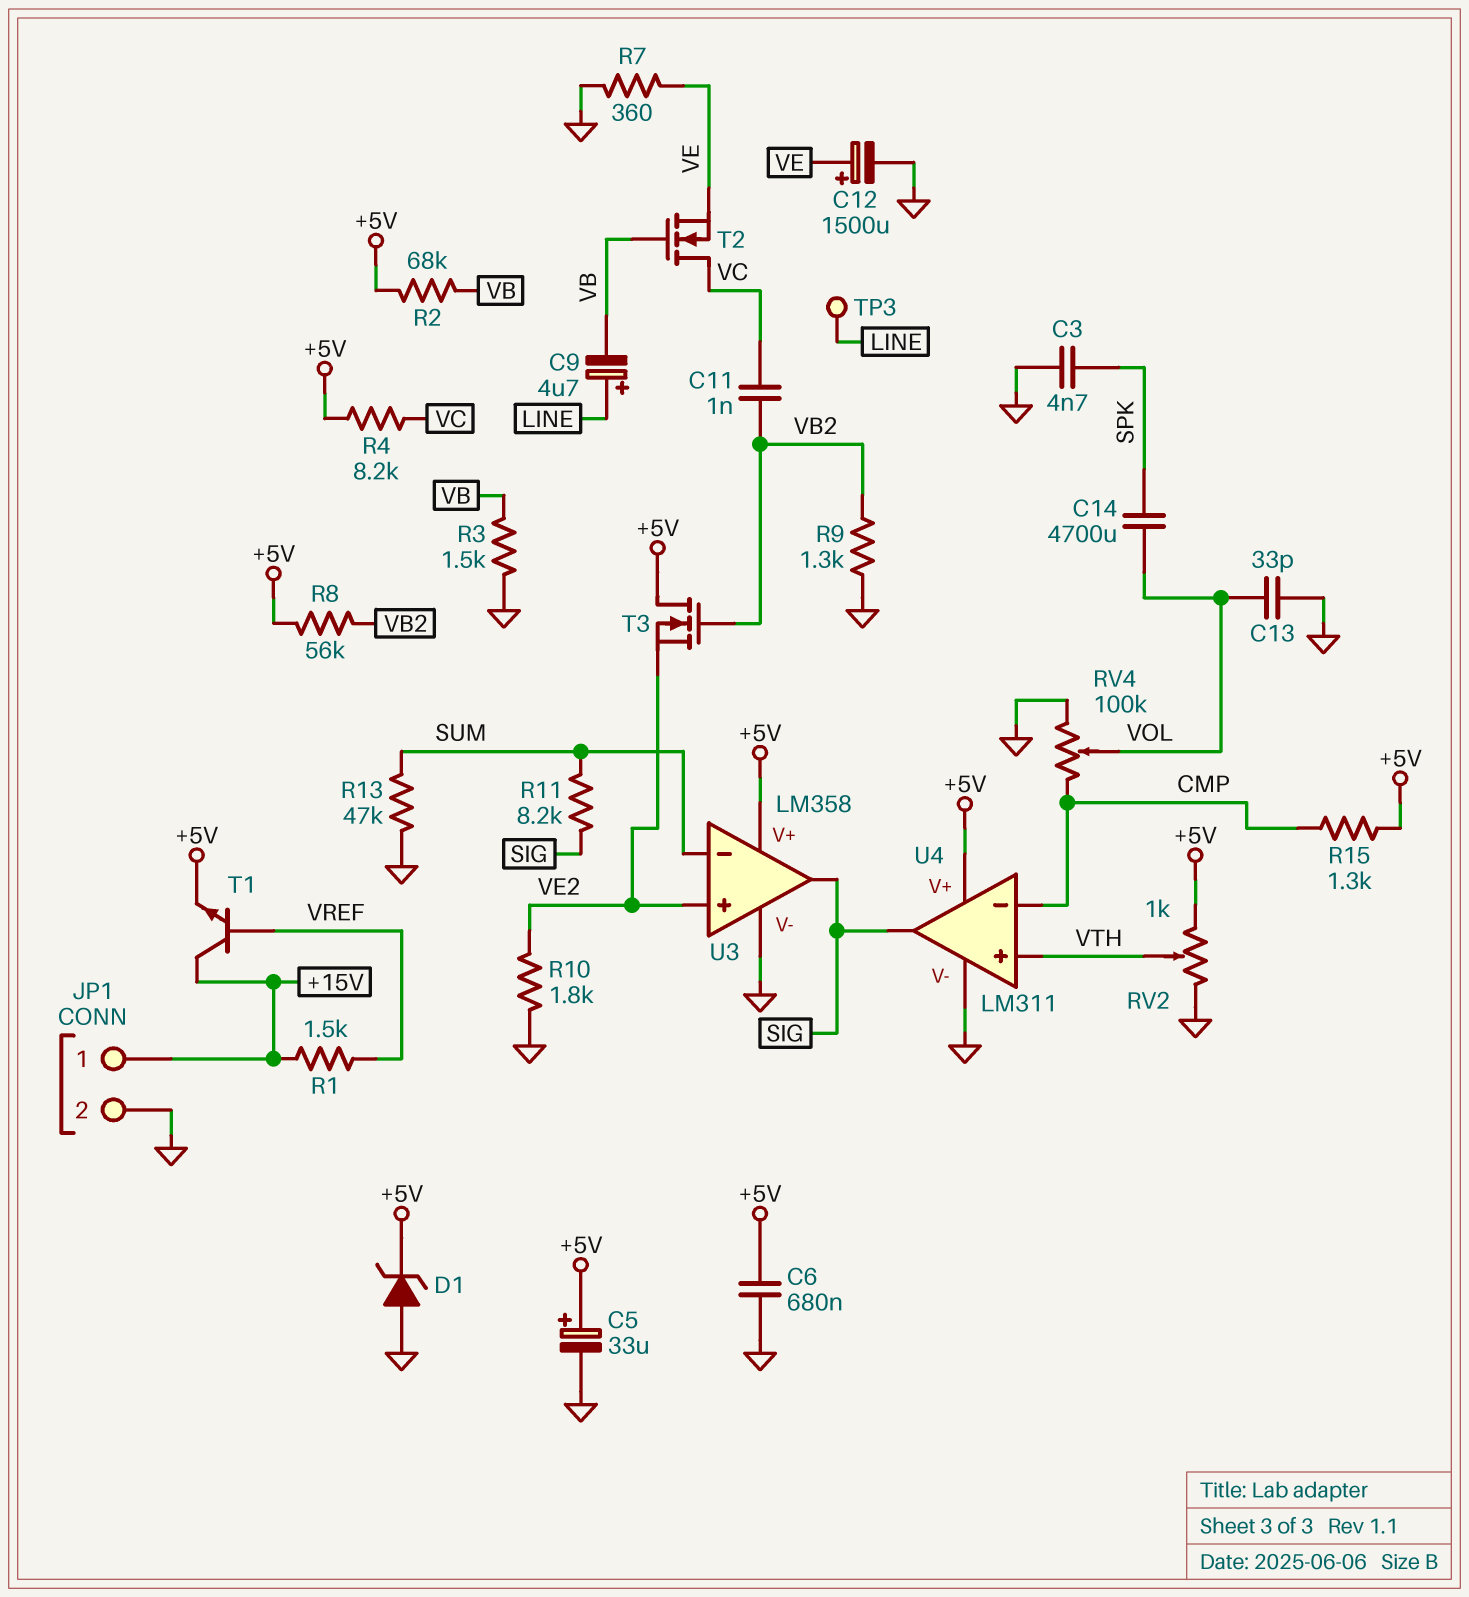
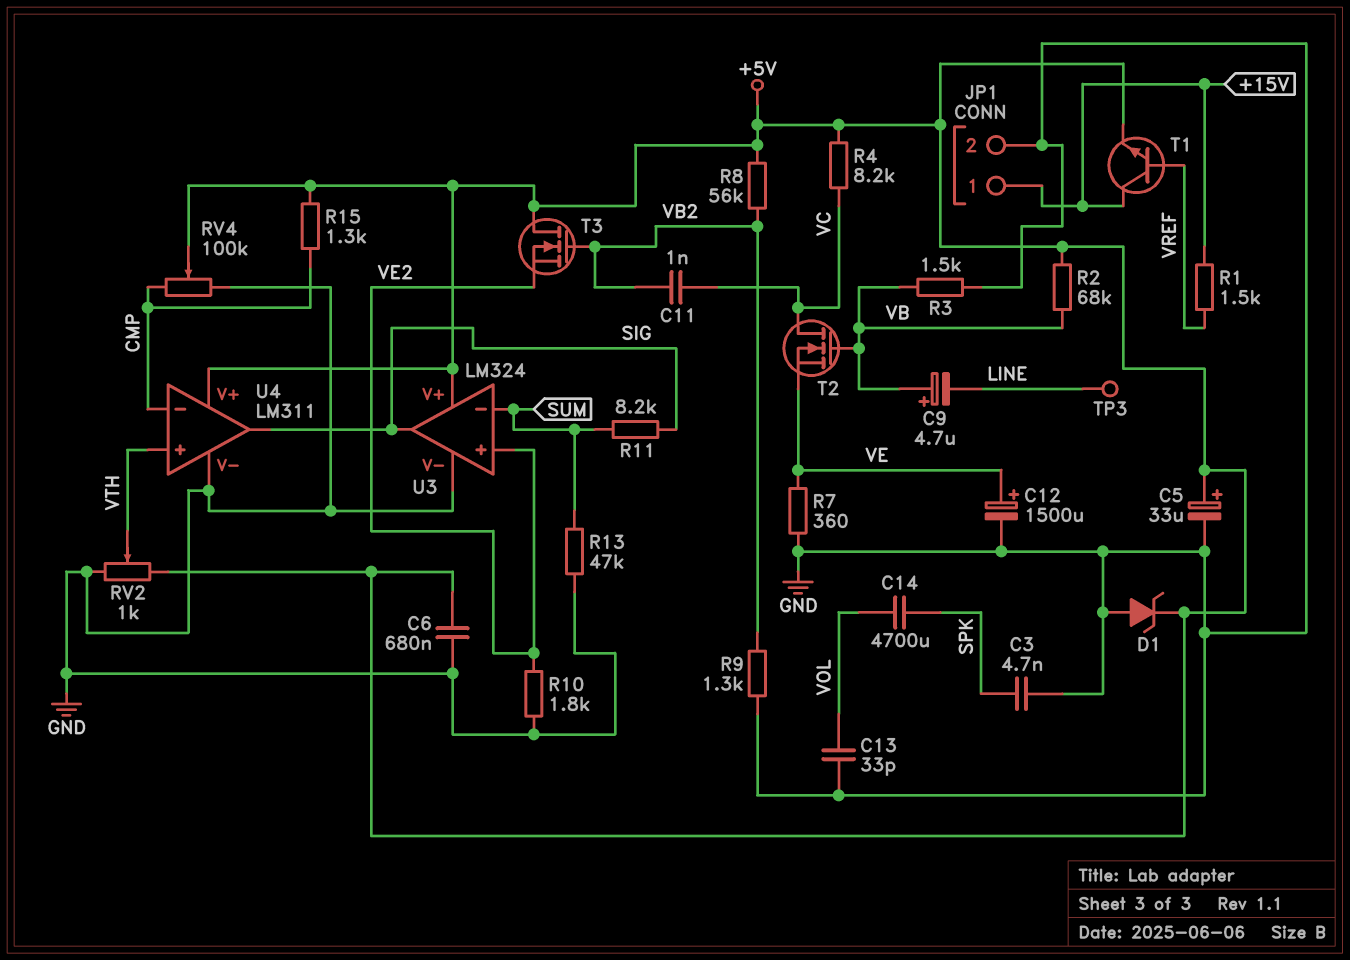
C9: 4.7uF (plus LINE, minus VB) -> 4.7uF (plus VB, minus LINE)
RV4: 100k (CMP, GND, wiper VOL) -> 100k (CMP, GND, wiper +5V)
U3: LM358 -> LM324

